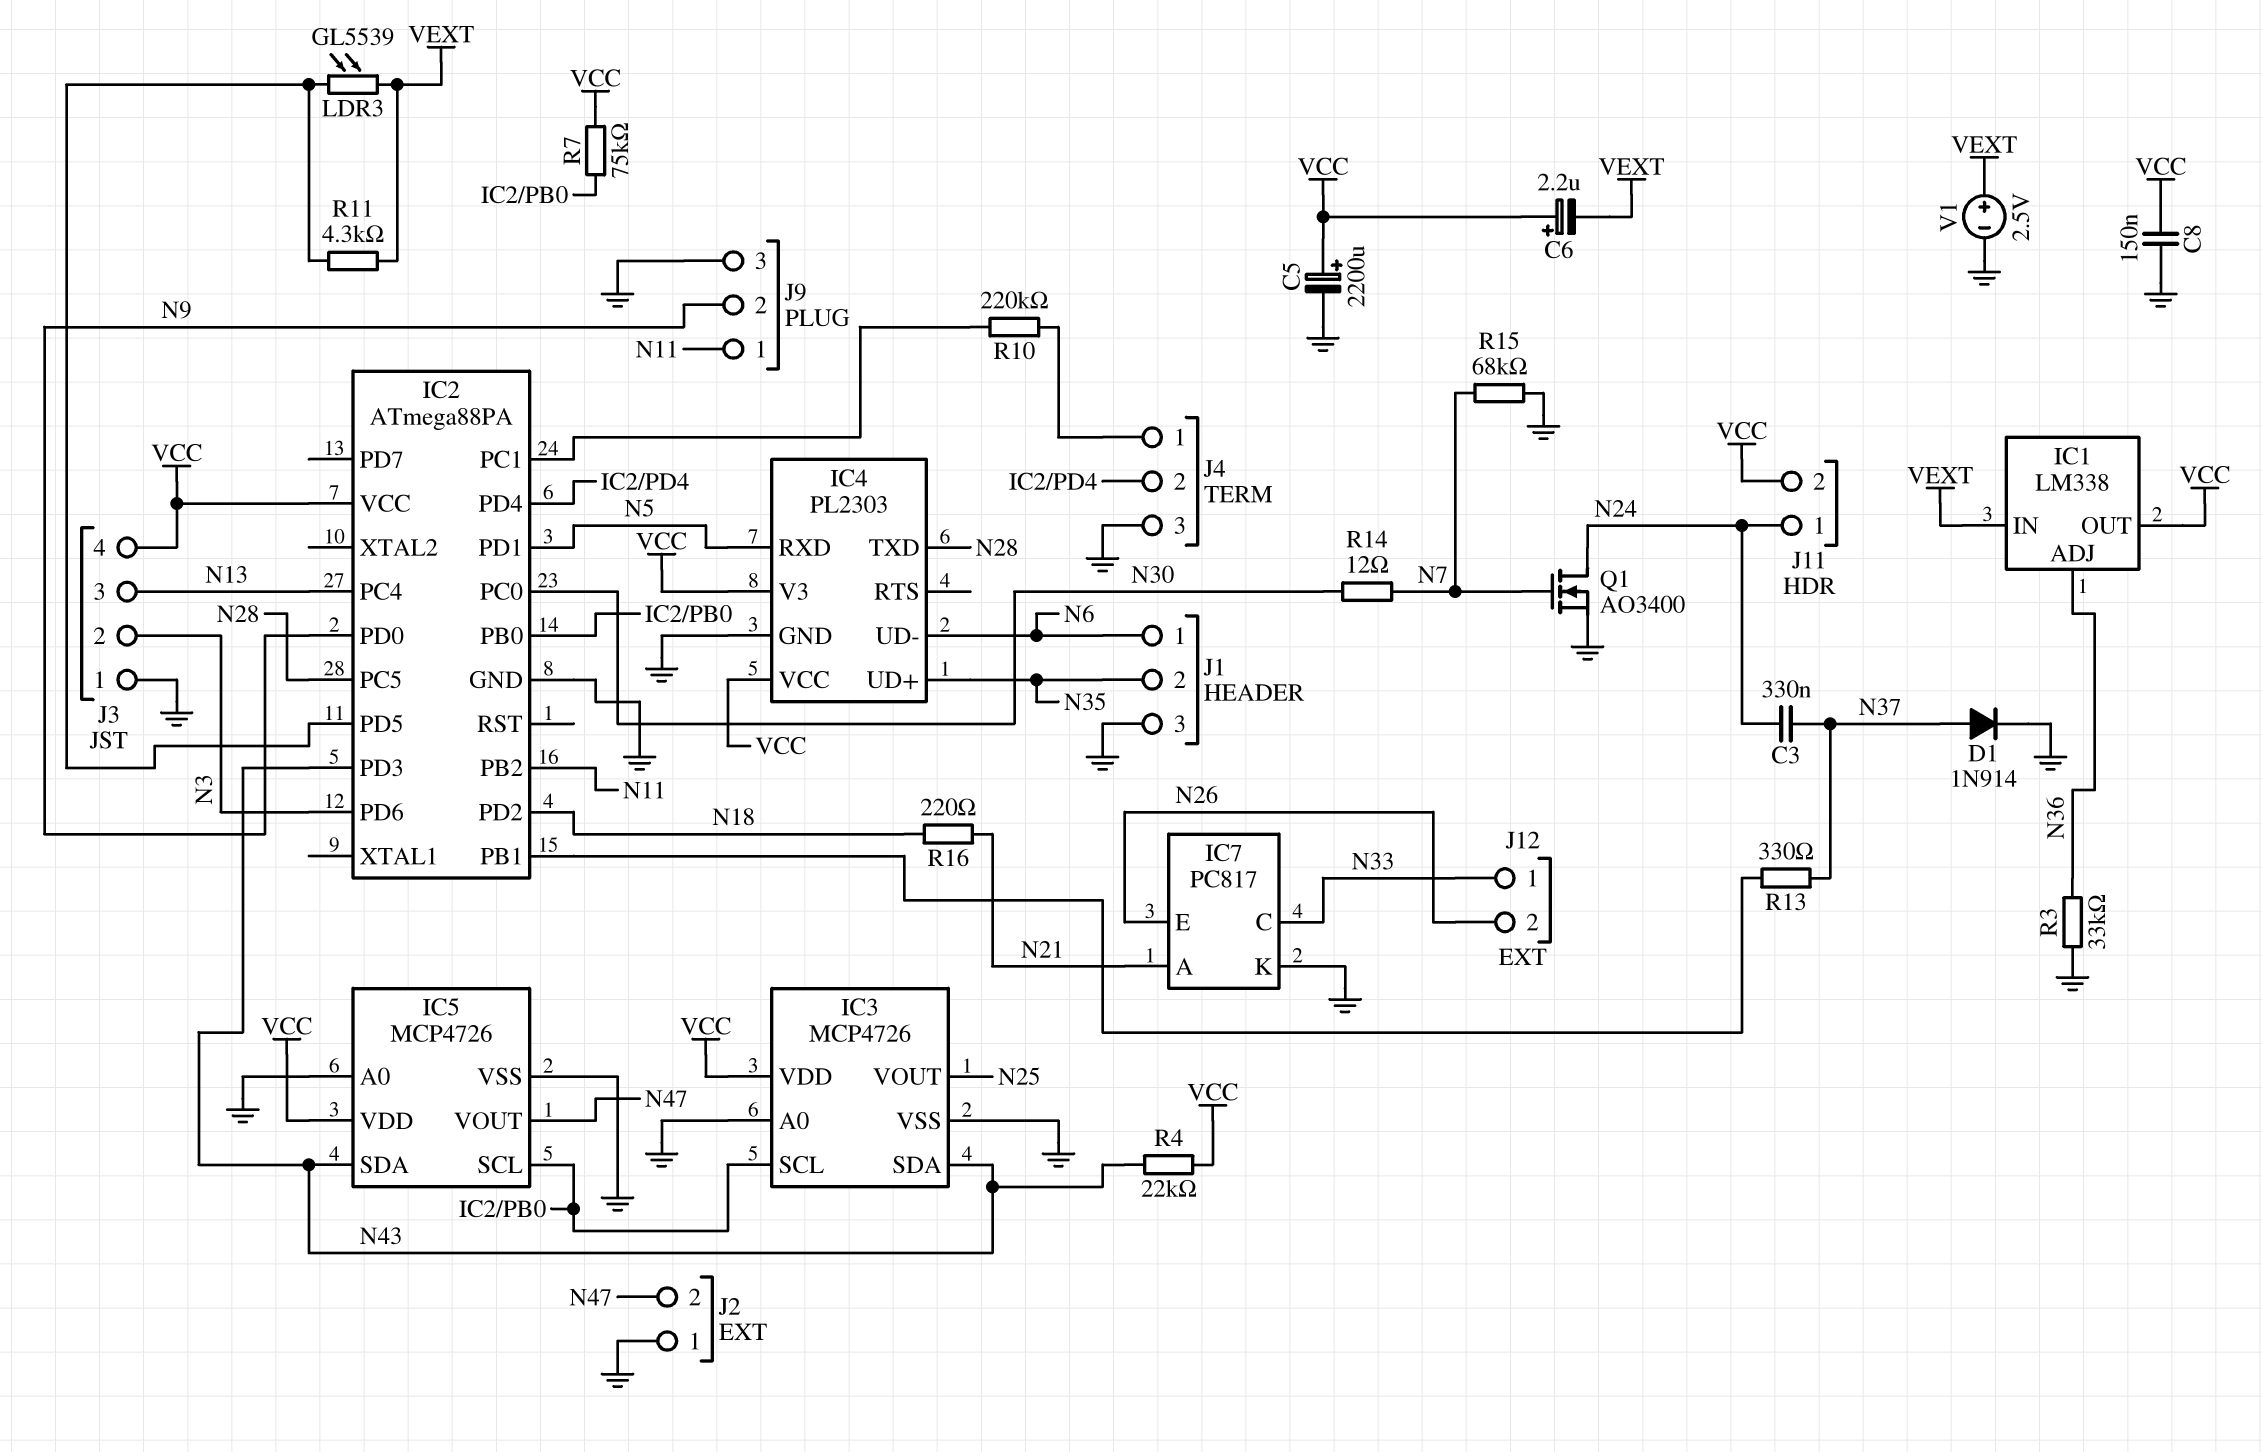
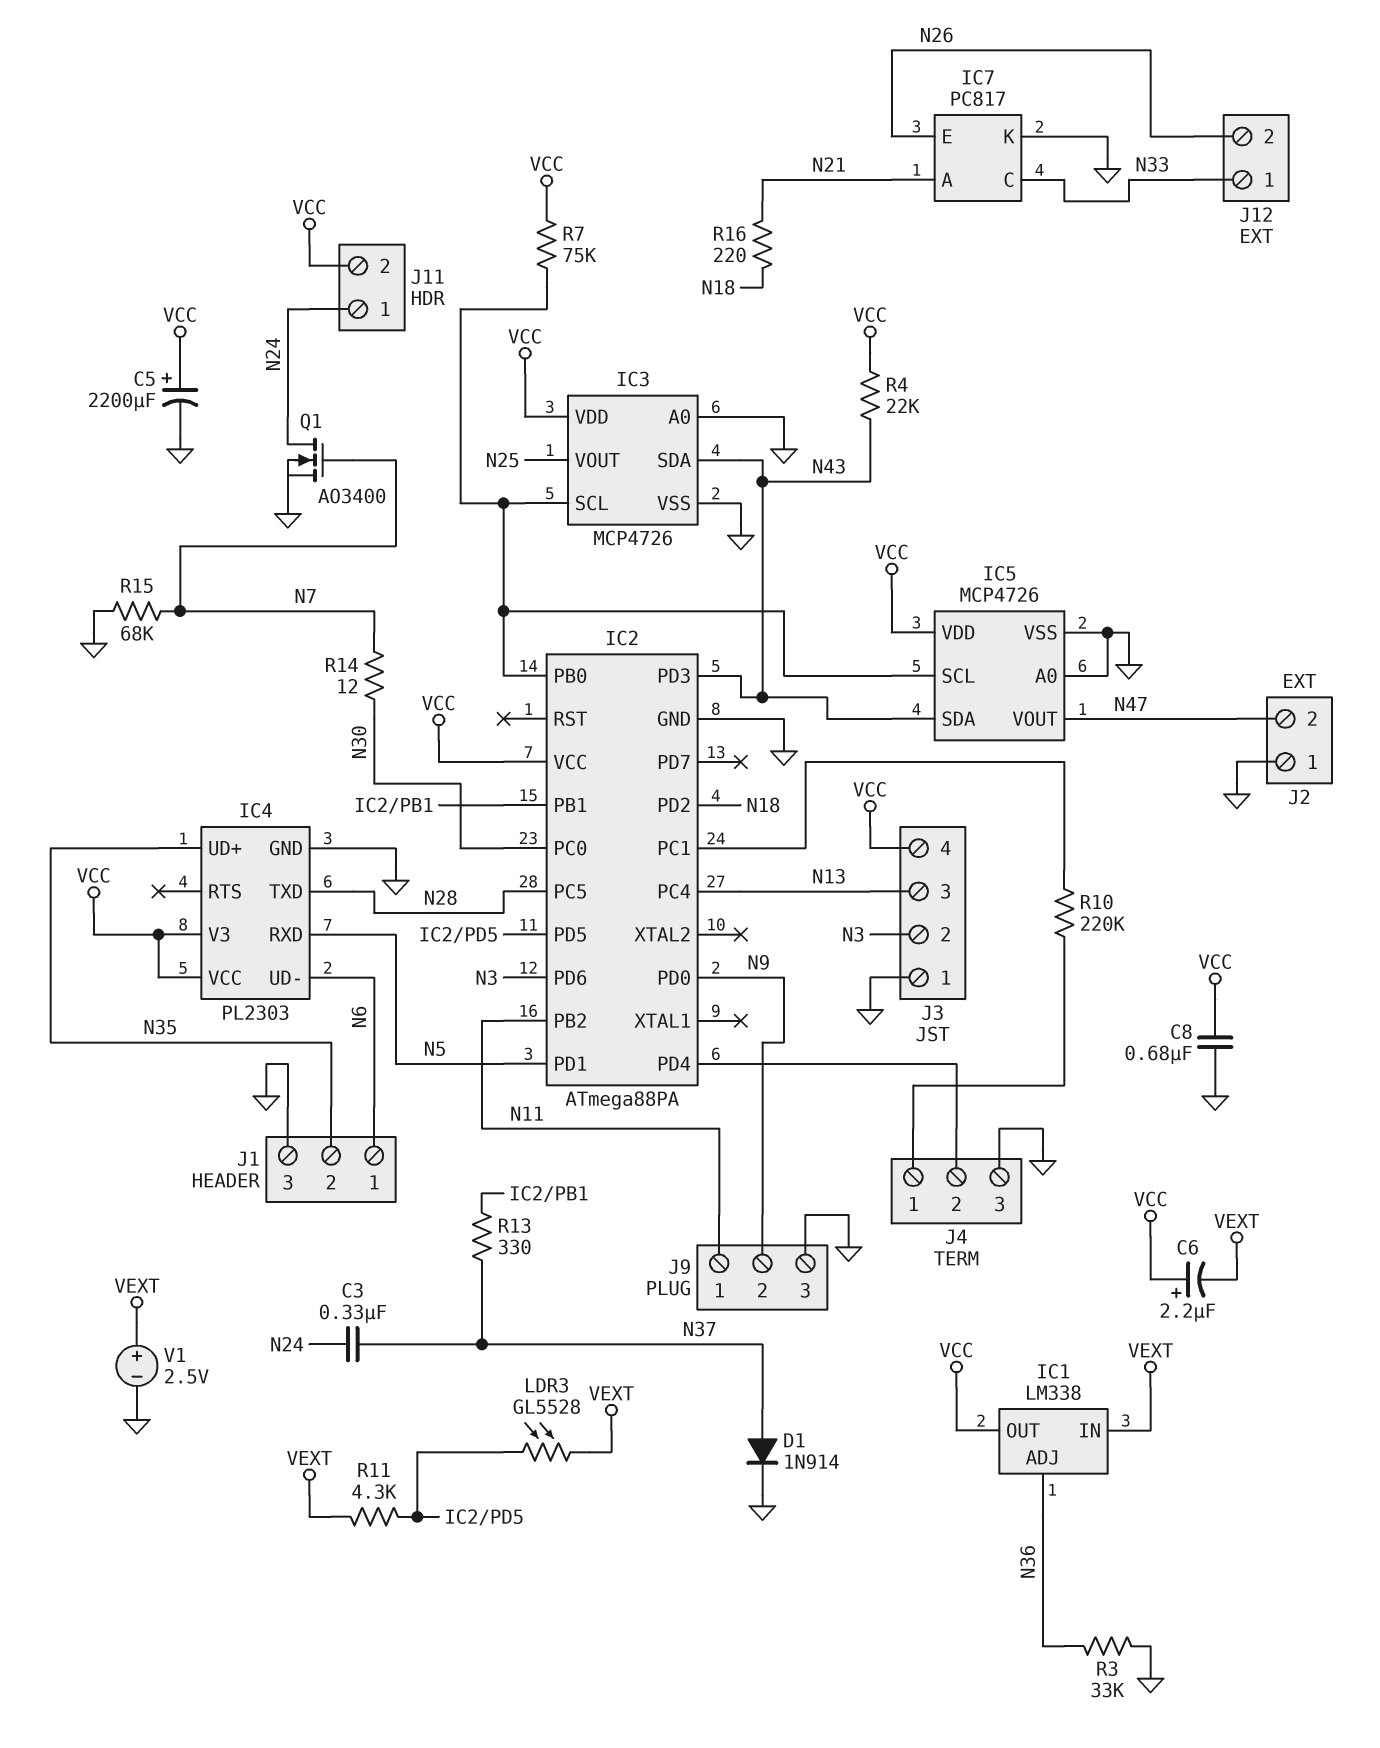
C8: 150nF (GND, VCC) -> 680nF (GND, VCC)
LDR3: GL5539 (IC2/PD5, VEXT) -> GL5528 (IC2/PD5, VEXT)

